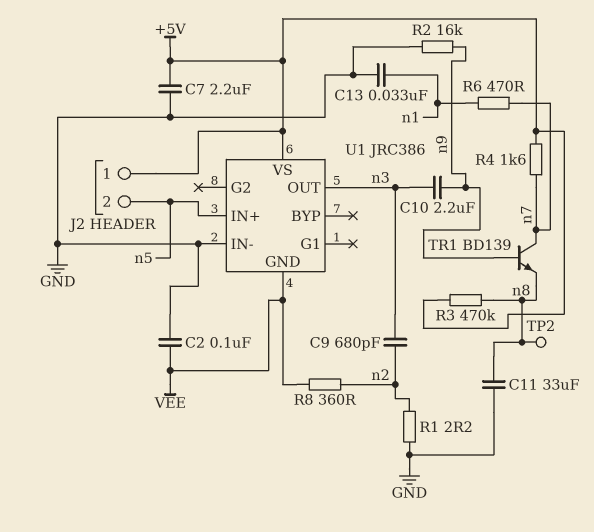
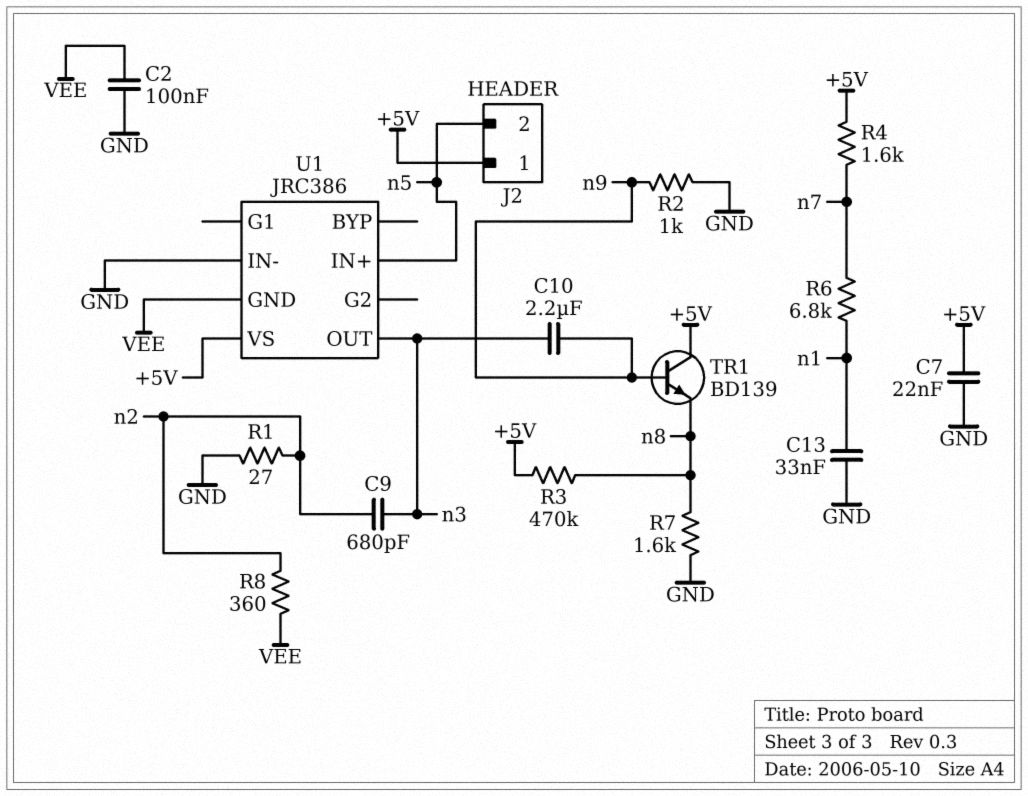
C7: 2.2uF (+5V, GND) -> 22nF (+5V, GND)
C11: 33uF (GND, n8) -> none
R1: 2.2 (GND, n2) -> 27 (GND, n2)
R2: 16k (GND, n9) -> 1k (GND, n9)
R6: 470 (n1, n7) -> 6.8k (n1, n7)
R7: none -> 1.6k (GND, n8)
TP2: test point (n8) -> none
TR1: NPN BD139 (B n9, C n7, E n8) -> NPN BD139 (B n9, C +5V, E n8)

